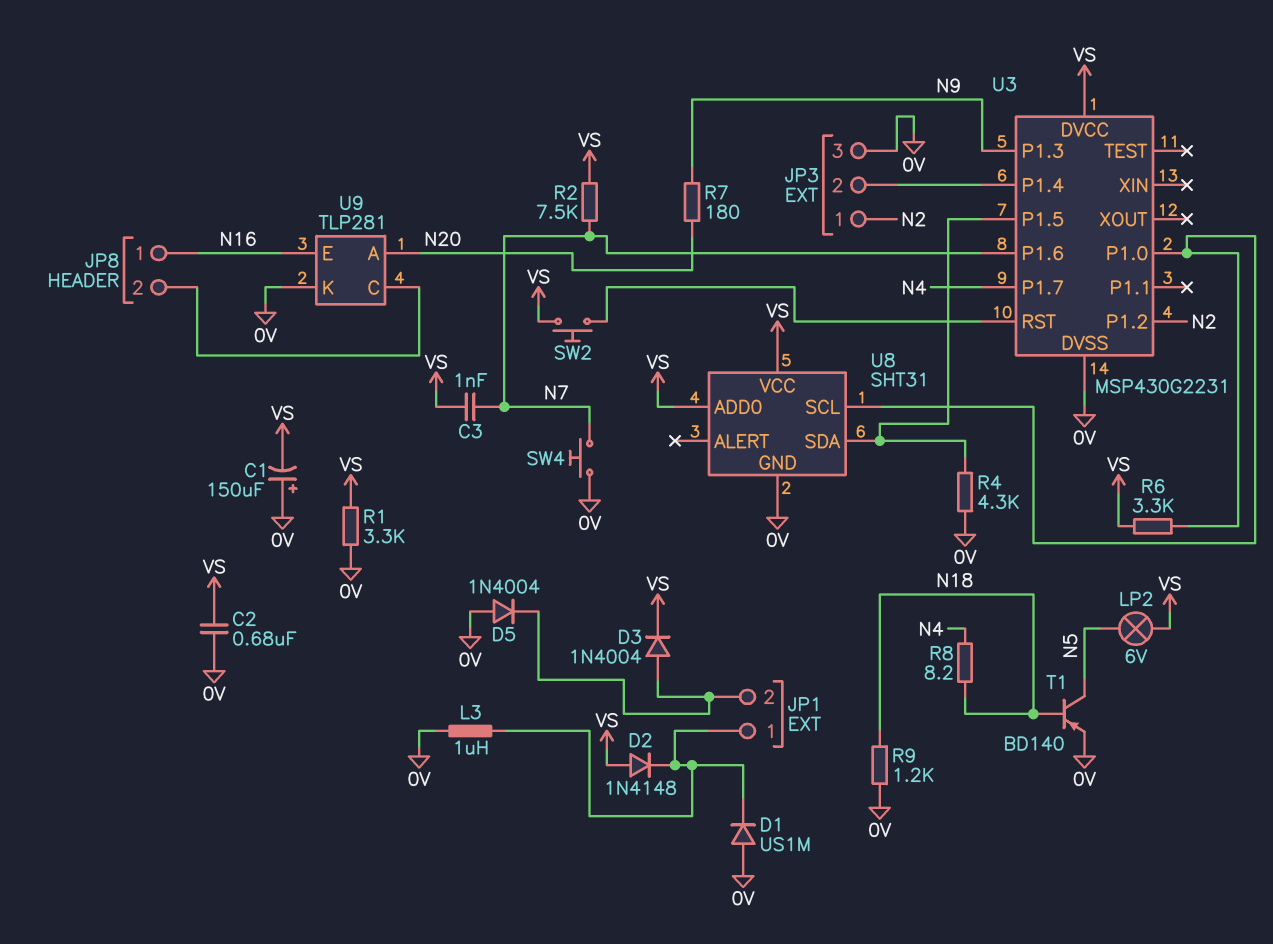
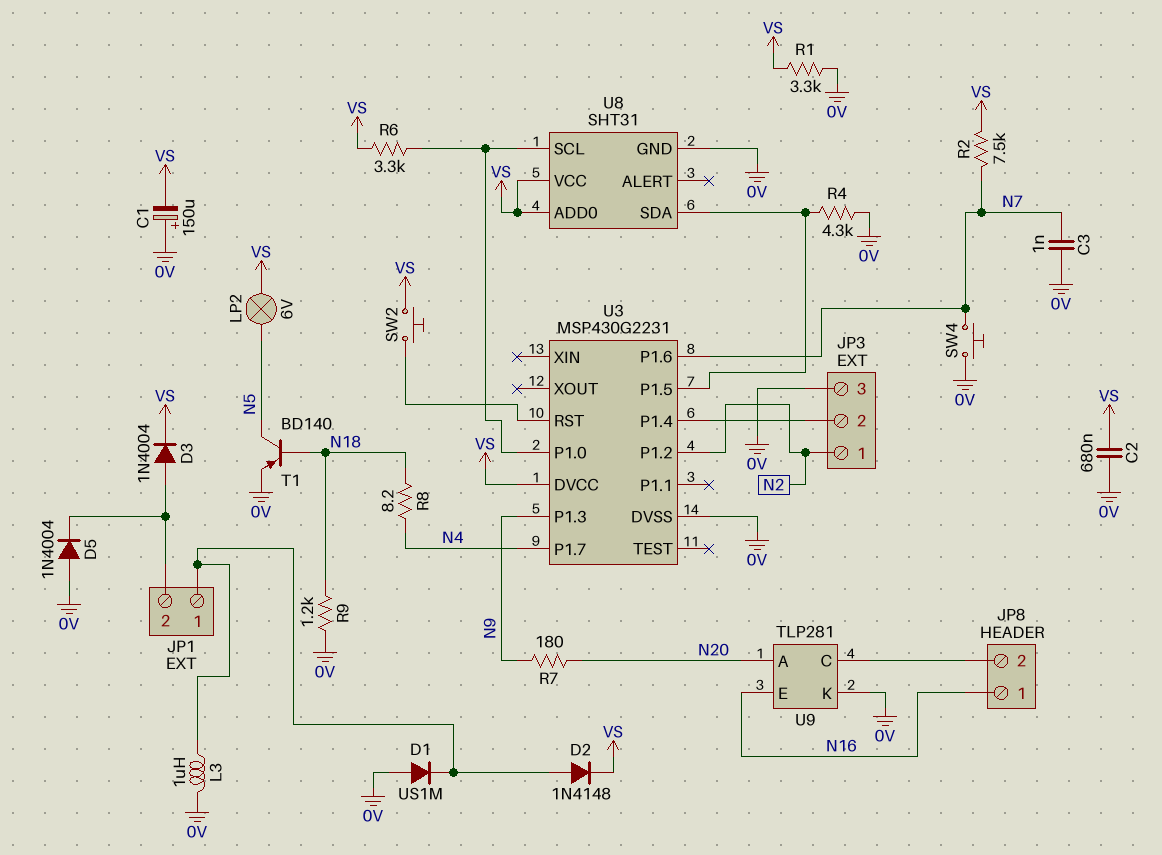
C3: 1nF (N7, VS) -> 1nF (0V, N7)
D2: diode 1N4148 (A VS, K JP1/1) -> diode 1N4148 (A JP1/1, K VS)

